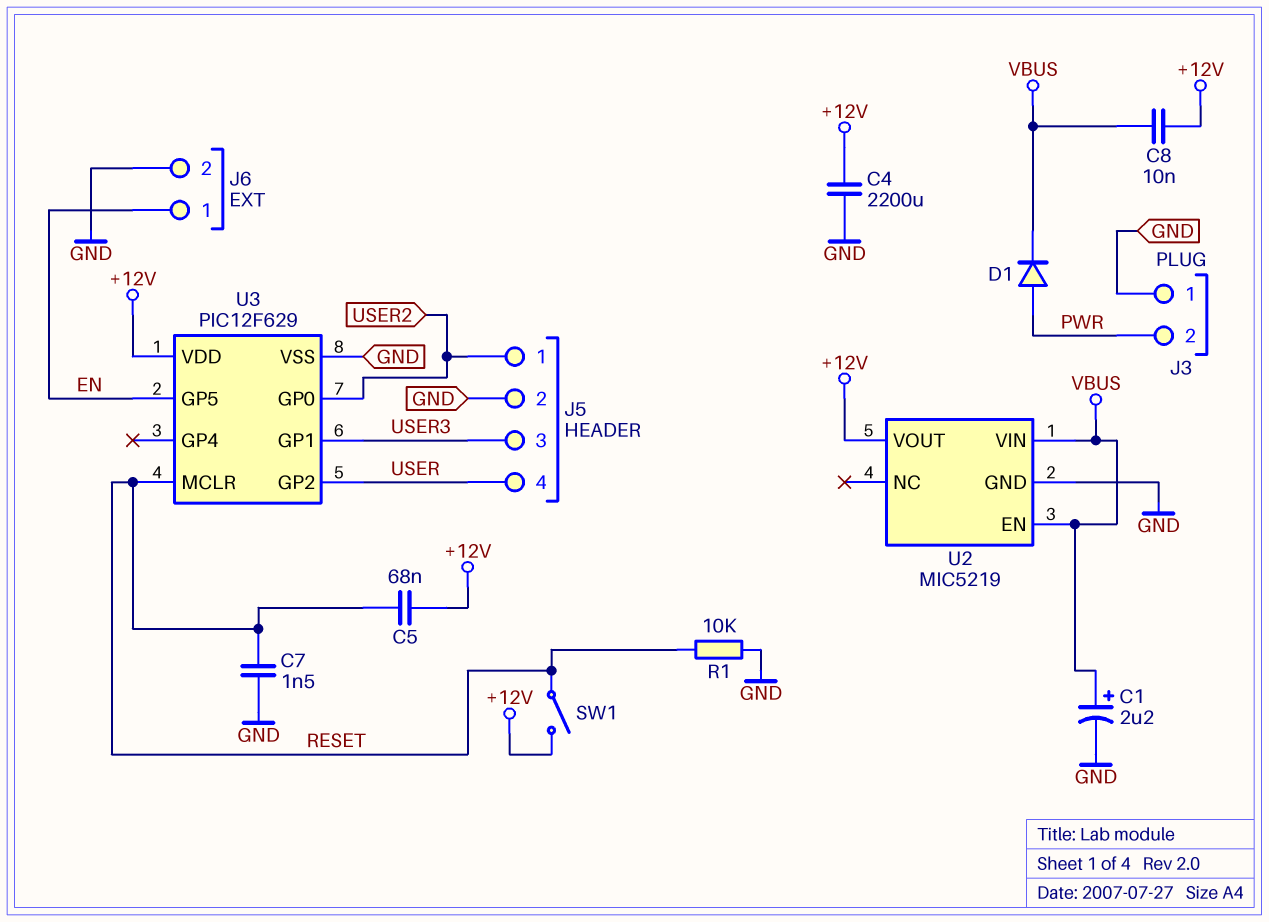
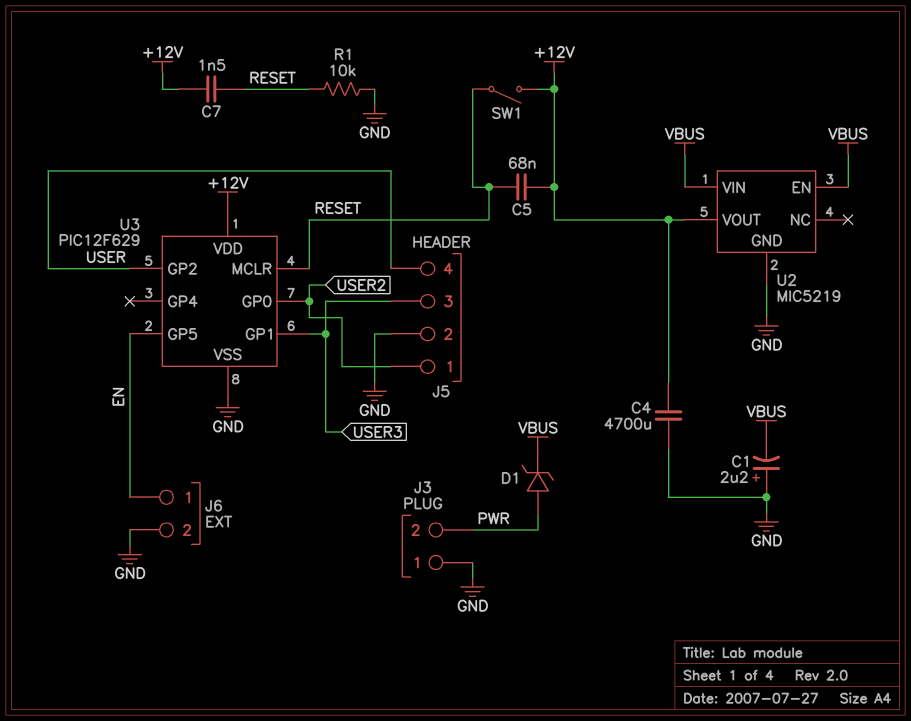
C1: 2.2uF (plus VBUS, minus GND) -> 2.2uF (plus GND, minus VBUS)
C4: 2200uF (+12V, GND) -> 4700uF (+12V, GND)
C7: 1.5nF (GND, RESET) -> 1.5nF (+12V, RESET)
C8: 10nF (+12V, VBUS) -> none
D1: diode (A PWR, K VBUS) -> zener (A PWR, K VBUS)

